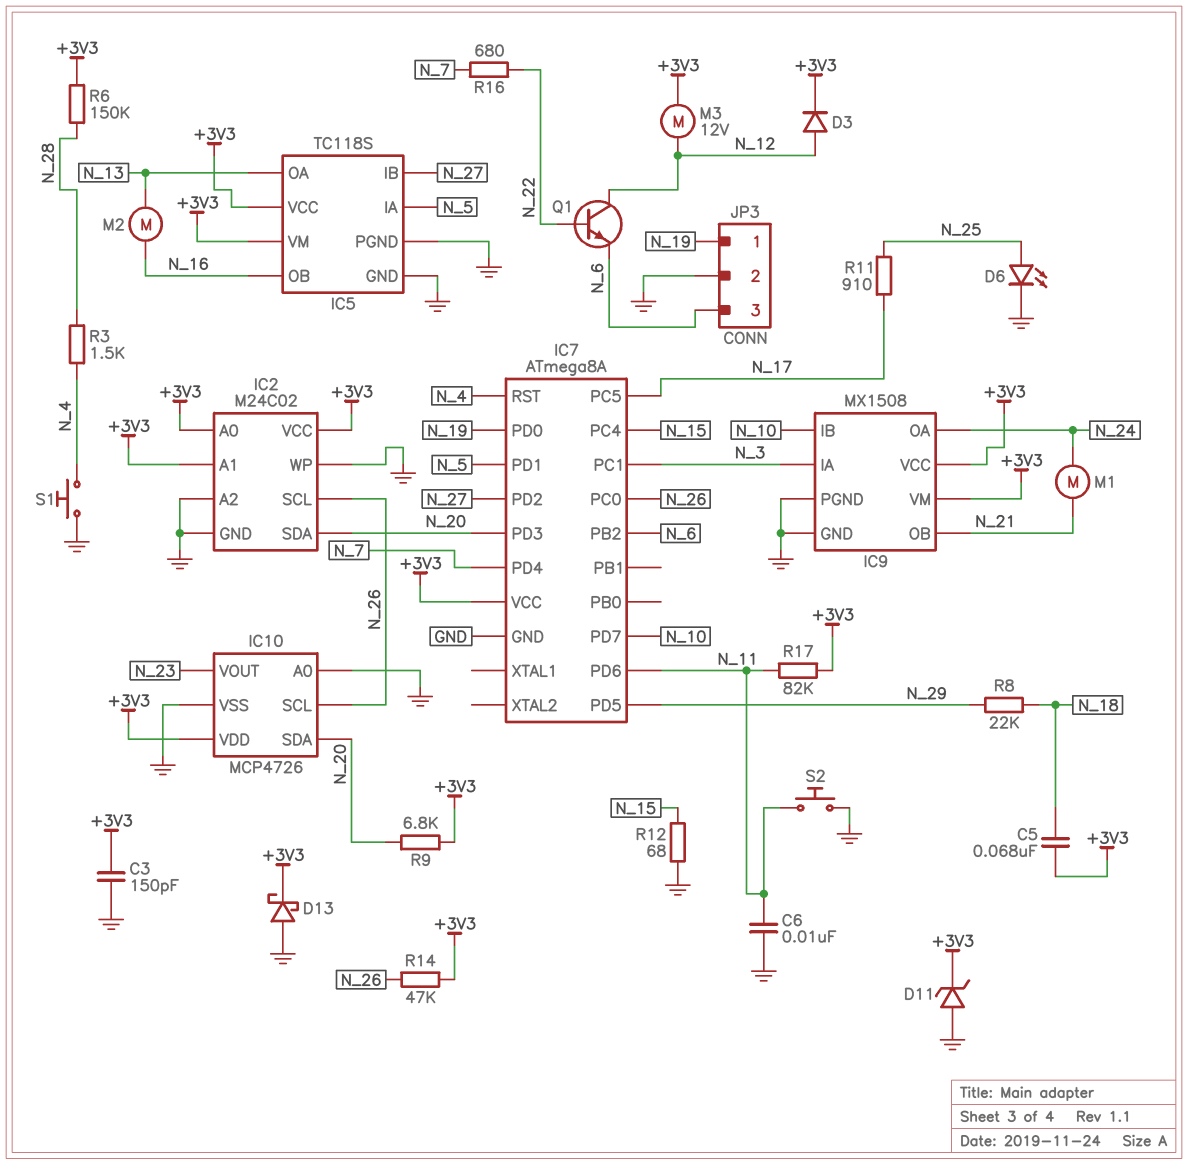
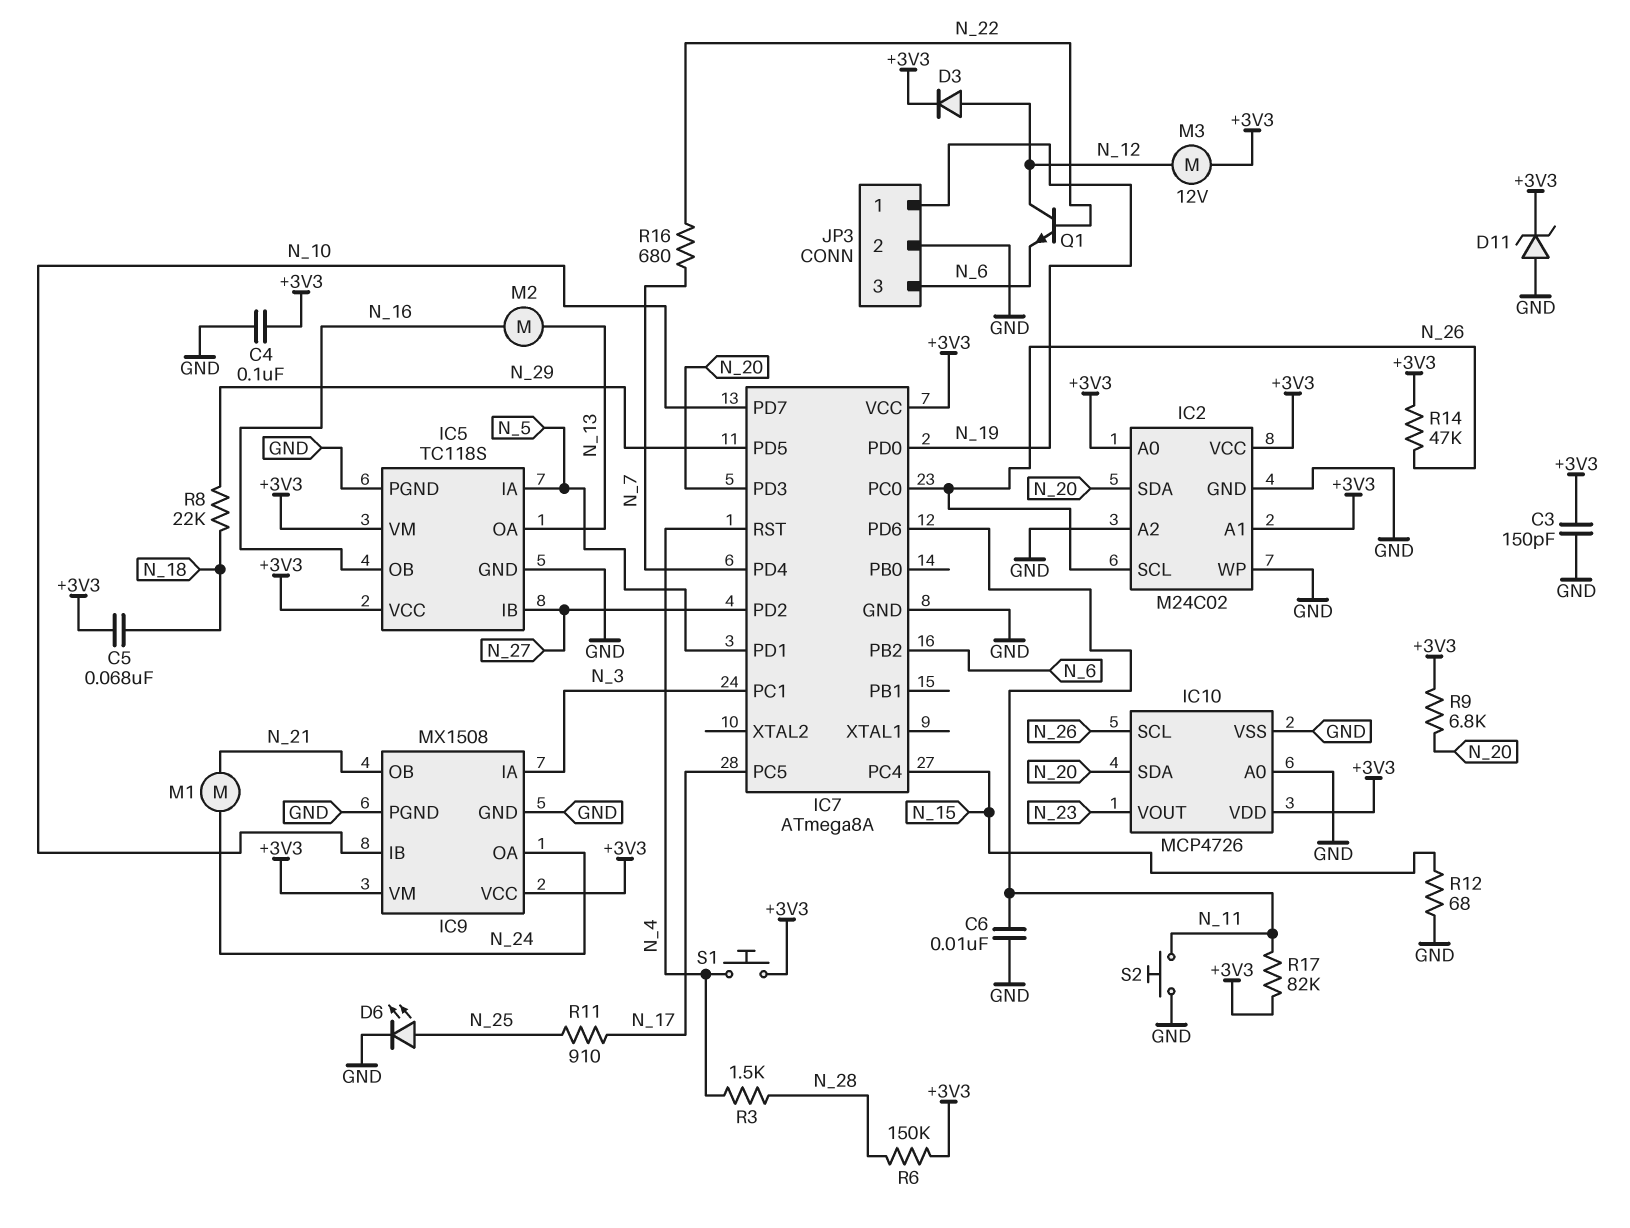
C4: none -> 100nF (+3V3, GND)
D13: schottky (A GND, K +3V3) -> none
S1: button (GND, N_4) -> button (+3V3, N_4)

